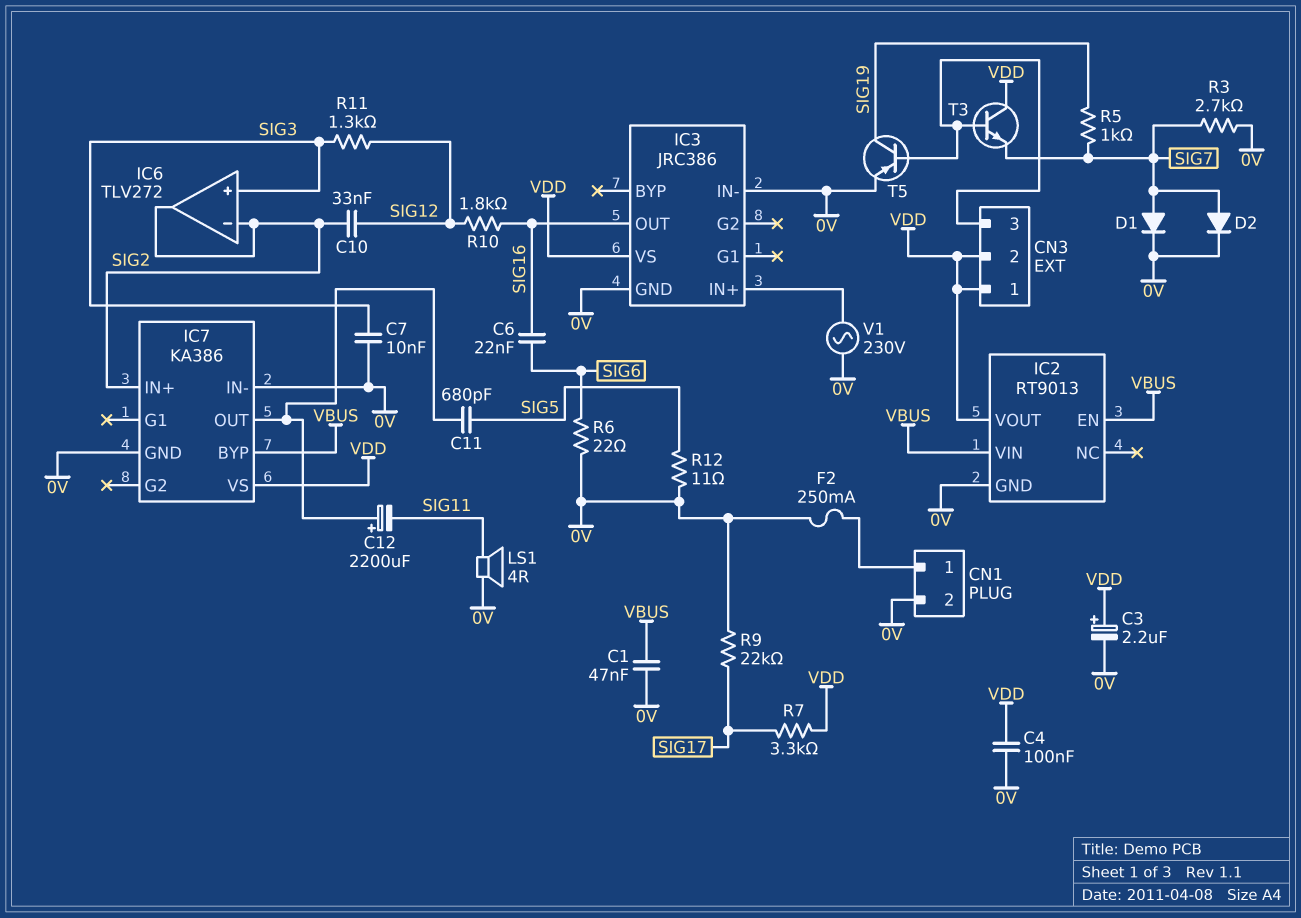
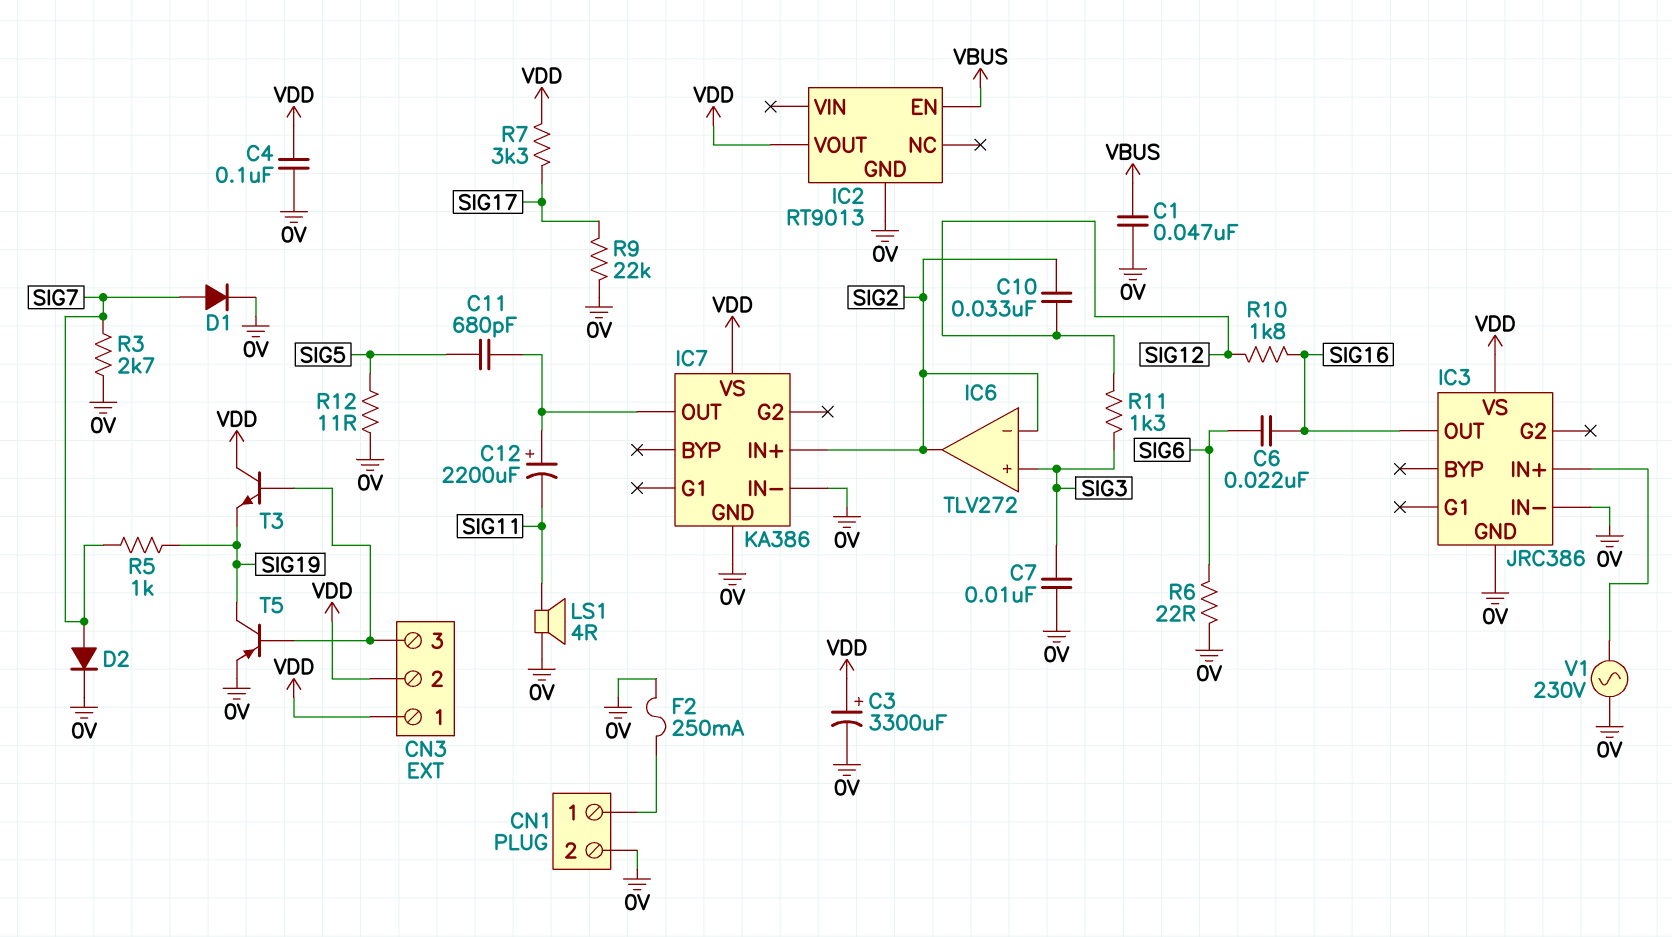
C3: 2.2uF (plus VDD, minus 0V) -> 3300uF (plus VDD, minus 0V)
IC2 pin VIN: VBUS -> none
IC7 pin BYP: VBUS -> none
T3: NPN (B CN3/3, C VDD, E SIG7) -> NPN (B CN3/3, C VDD, E SIG19)

